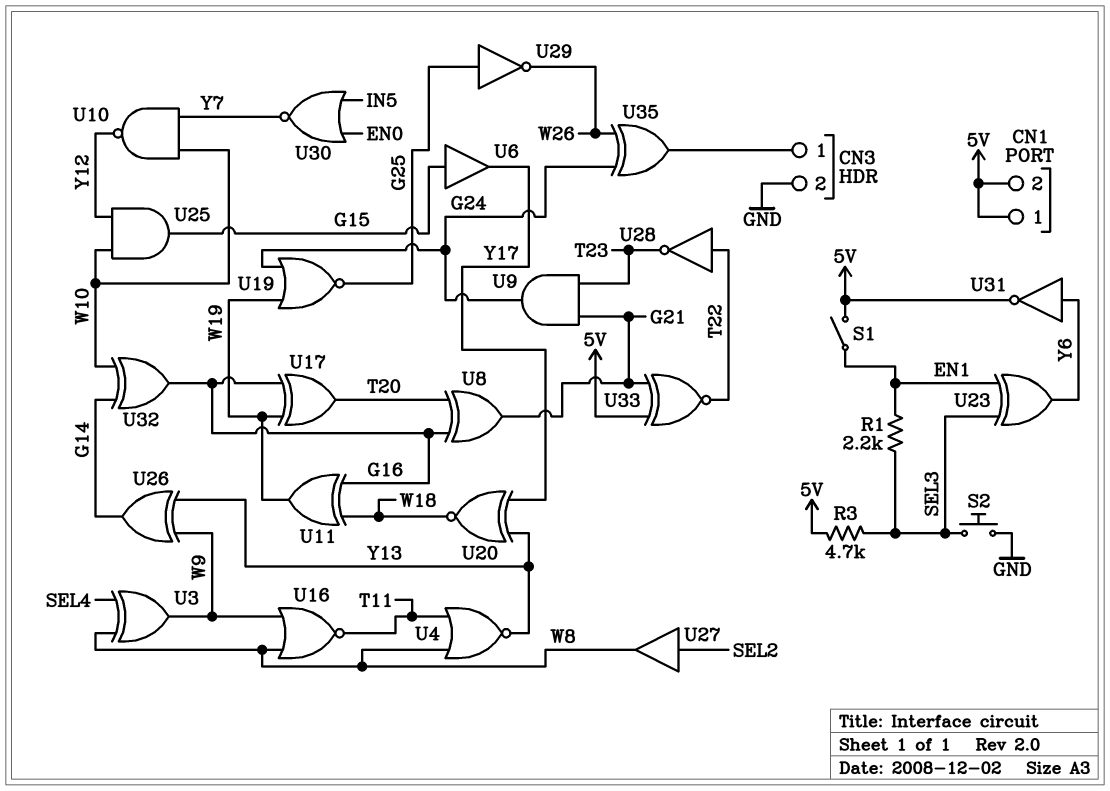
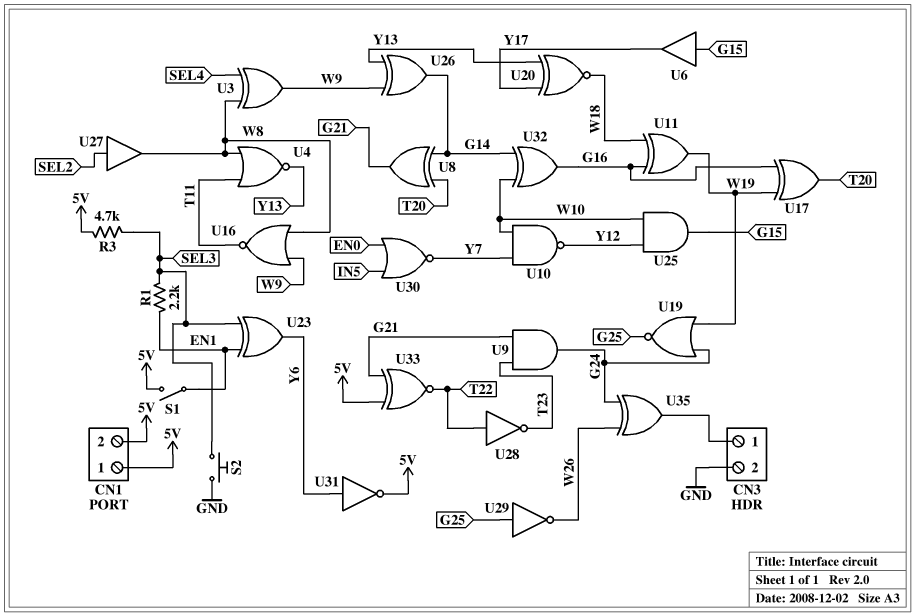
U8: XOR (in G16, in T20, out G21) -> XOR (in G14, in T20, out G21)

